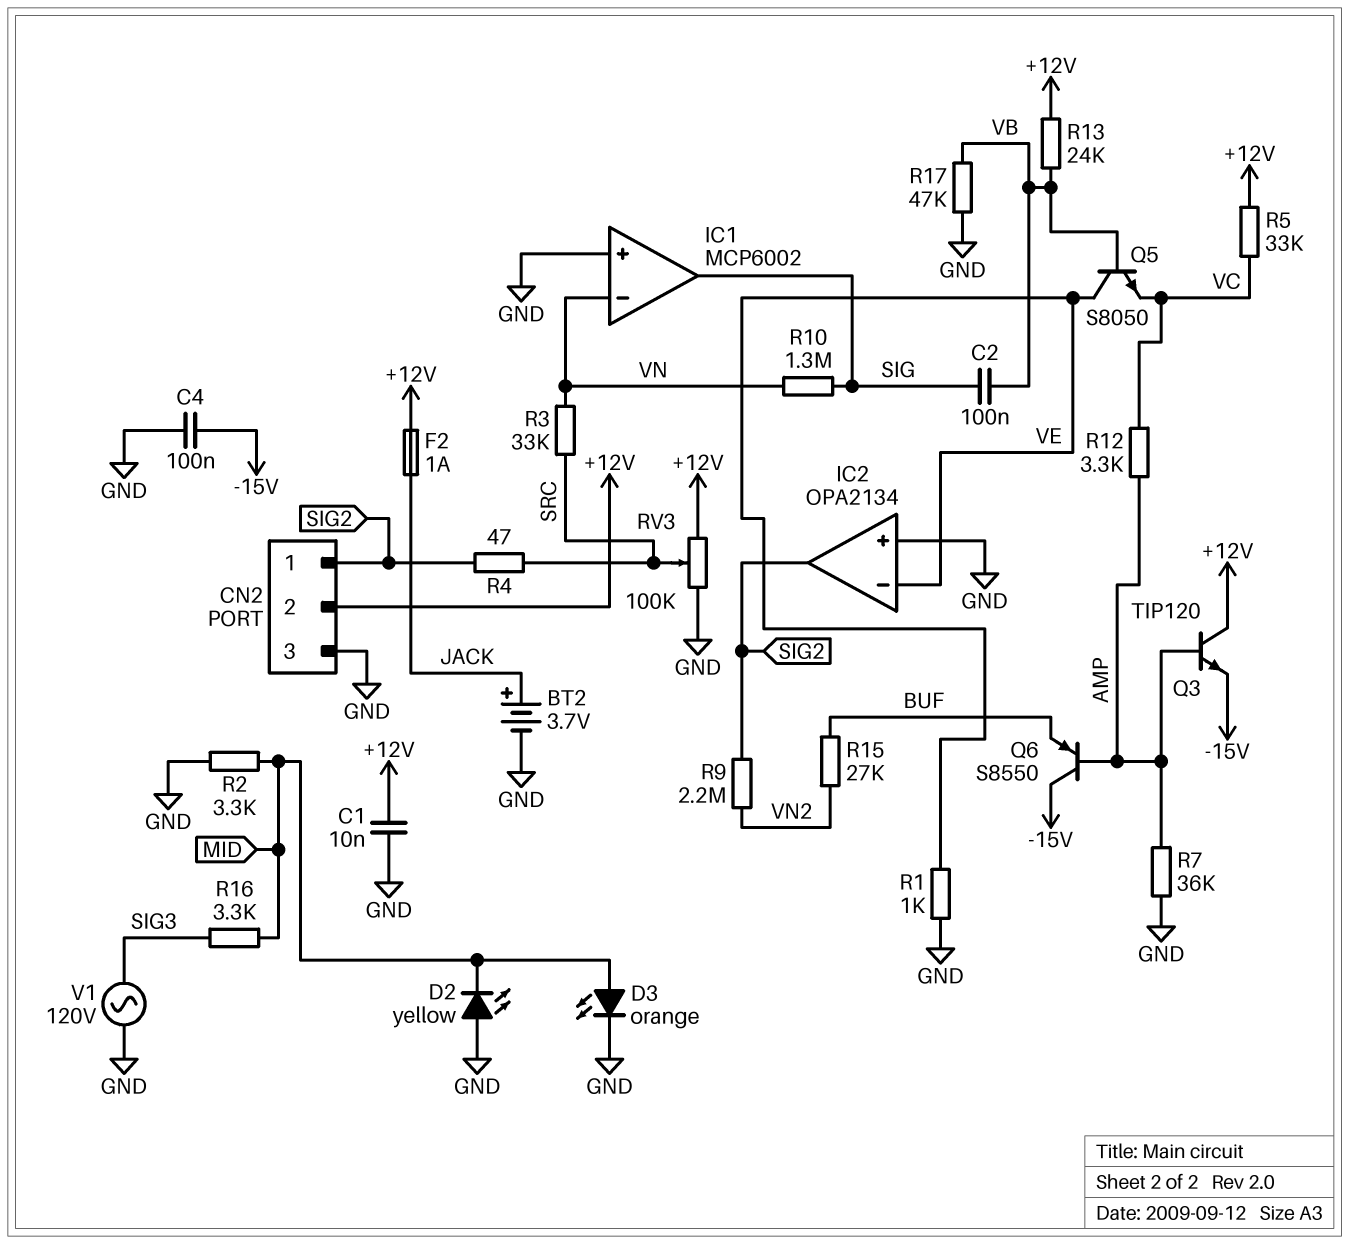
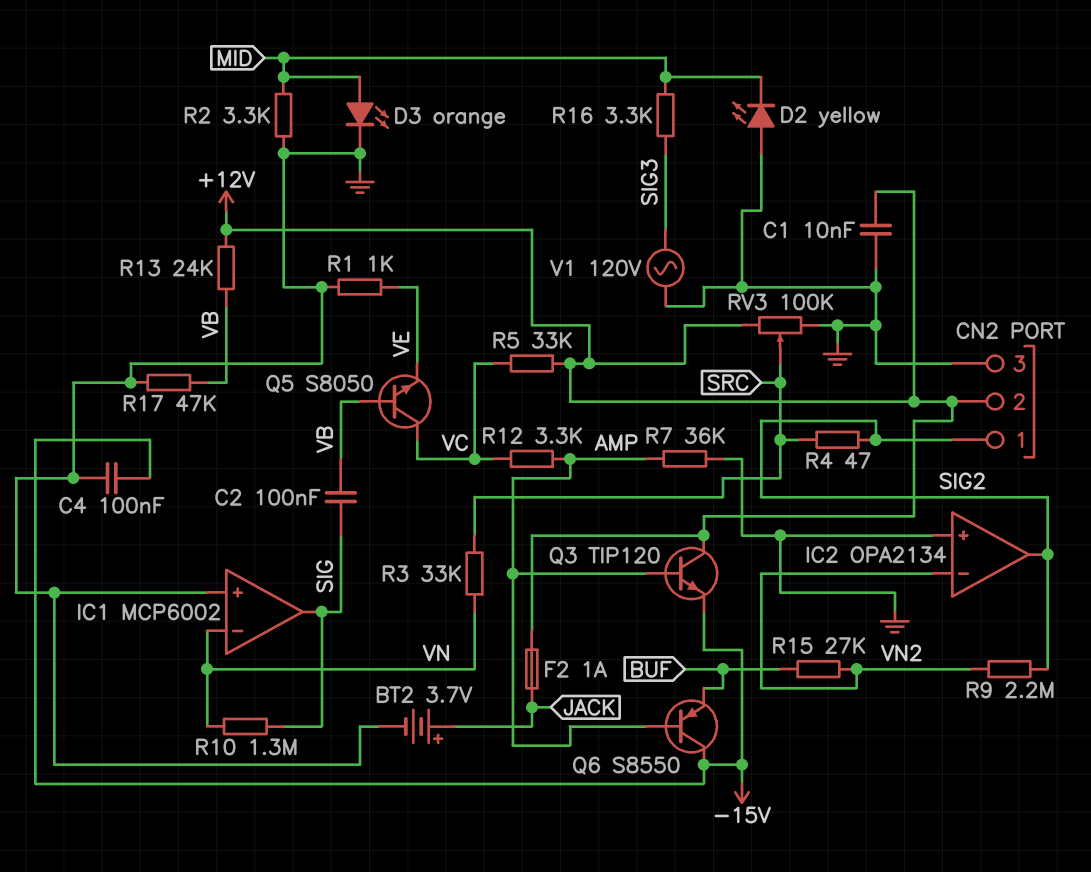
IC2 pin in-: VE -> VN2
Q5: NPN S8050 (B VB, C VE, E VC) -> NPN S8050 (B VB, C VC, E VE)

